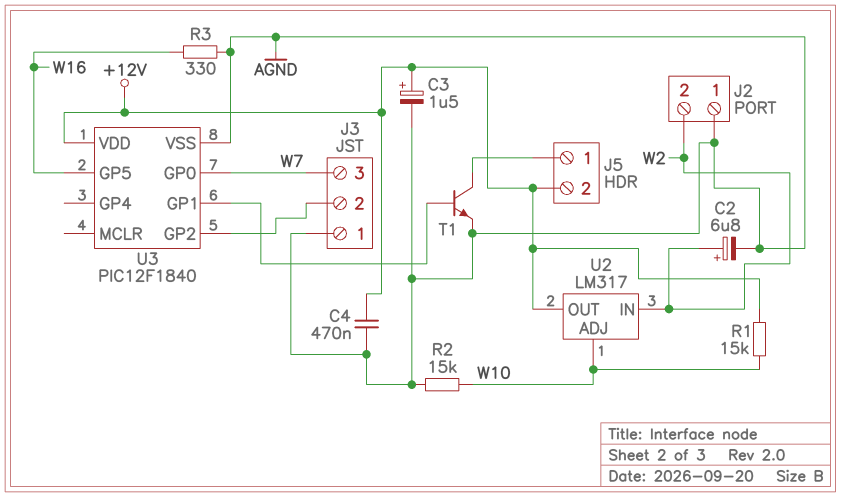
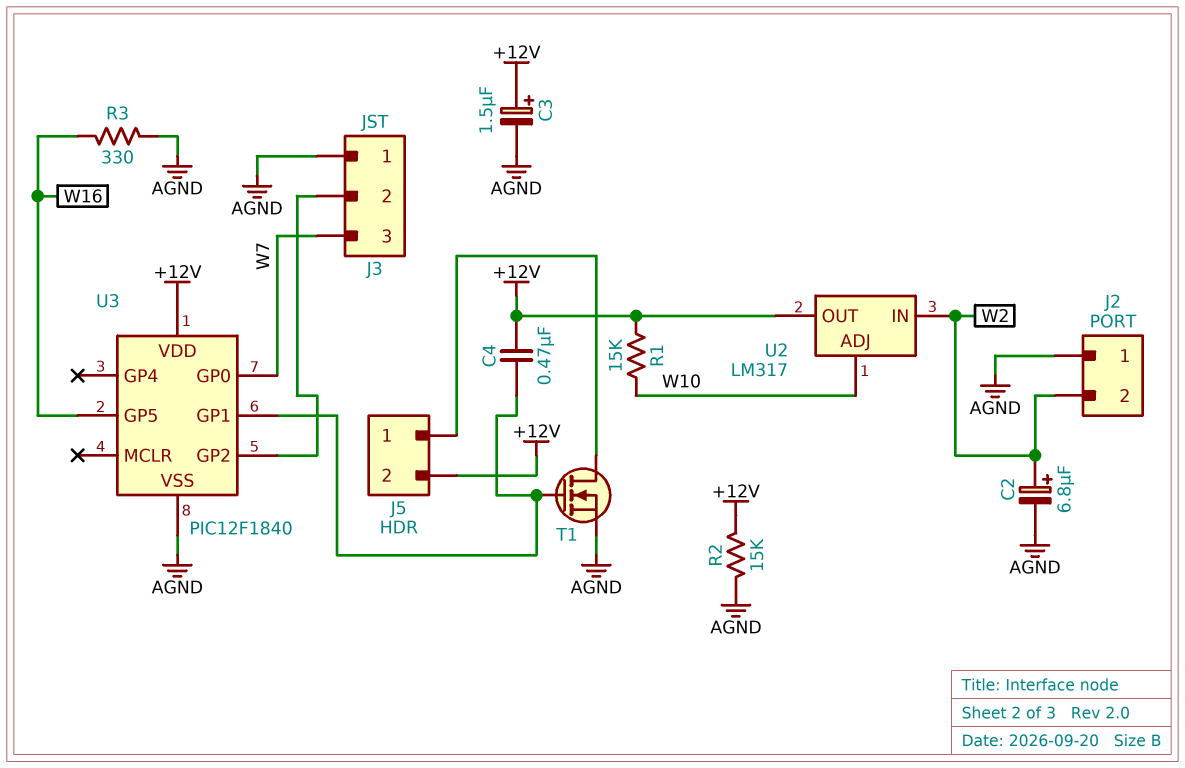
C4: 470nF (+12V, AGND) -> 470nF (+12V, U3/GP1)
R2: 15k (AGND, W10) -> 15k (+12V, AGND)
T1: NPN (B U3/GP1, C J5/1, E AGND) -> NMOS (G U3/GP1, D J5/1, S AGND)

